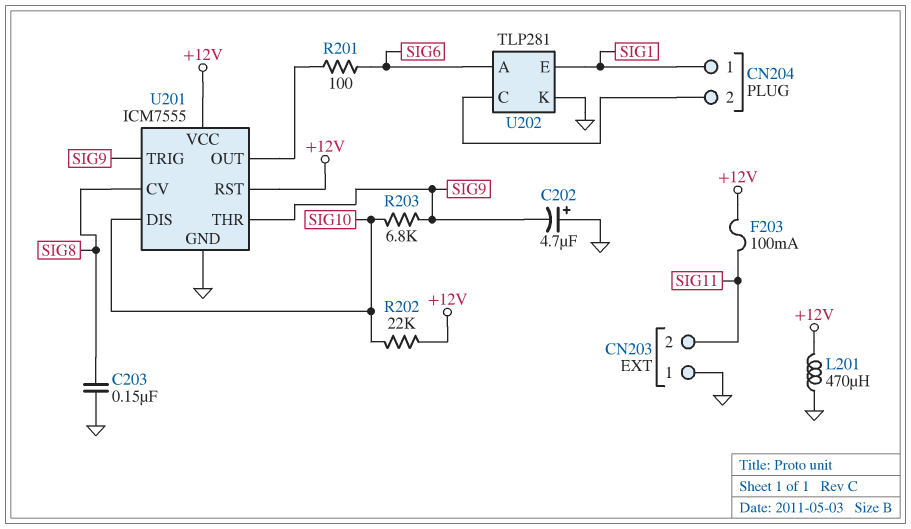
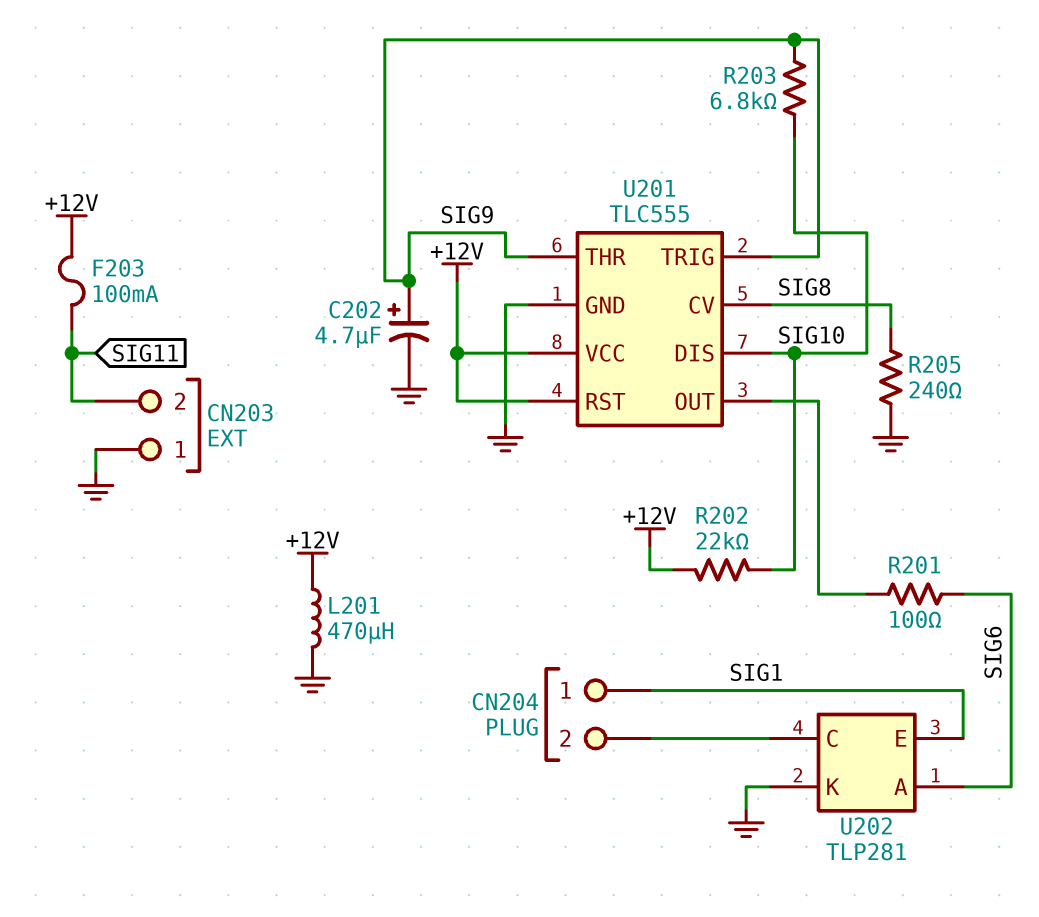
C202: 4.7uF (plus GND, minus SIG9) -> 4.7uF (plus SIG9, minus GND)
C203: 150nF (GND, SIG8) -> none
R205: none -> 240 (GND, SIG8)
U201: ICM7555 -> TLC555

